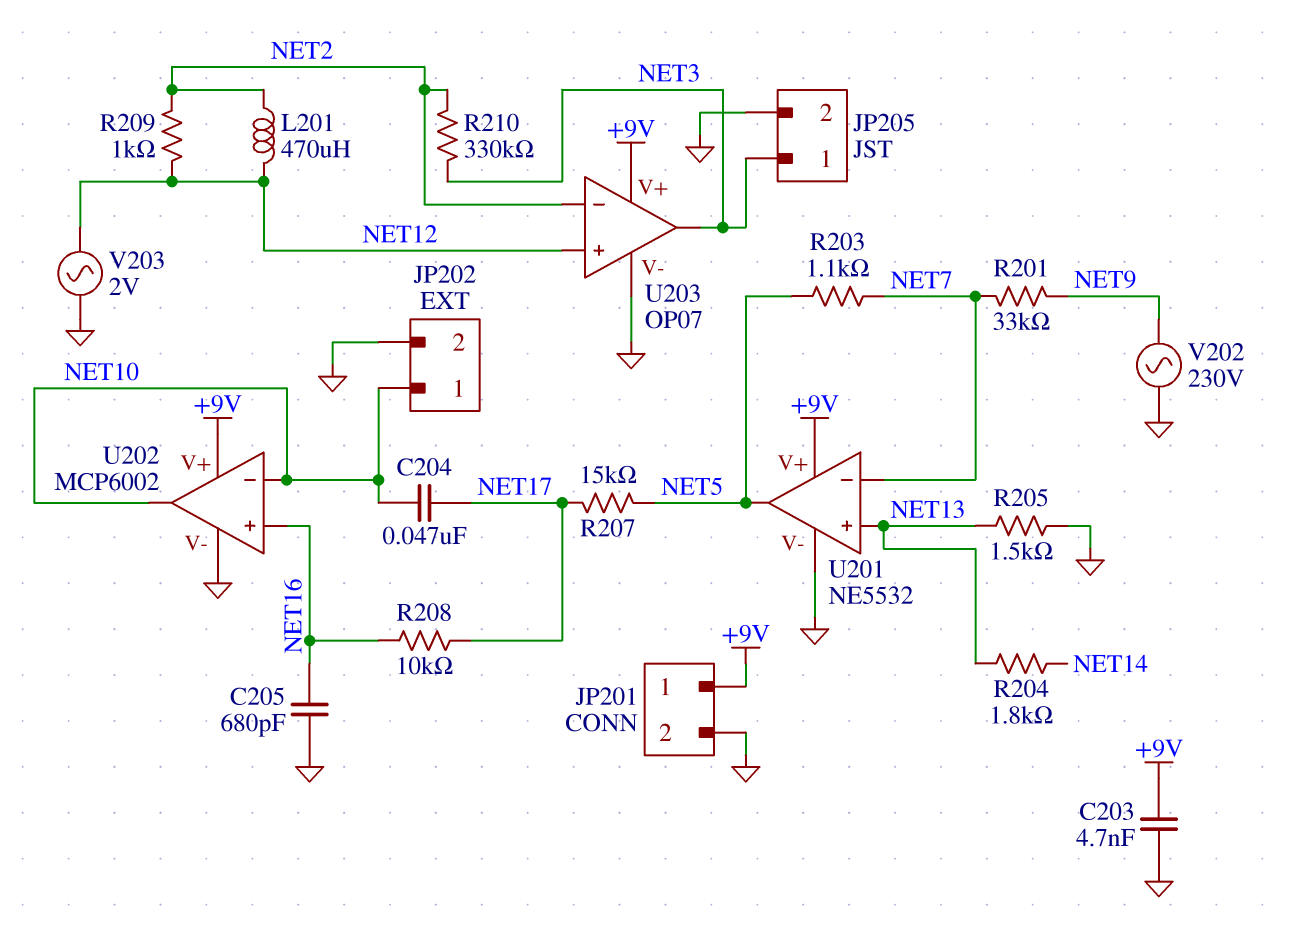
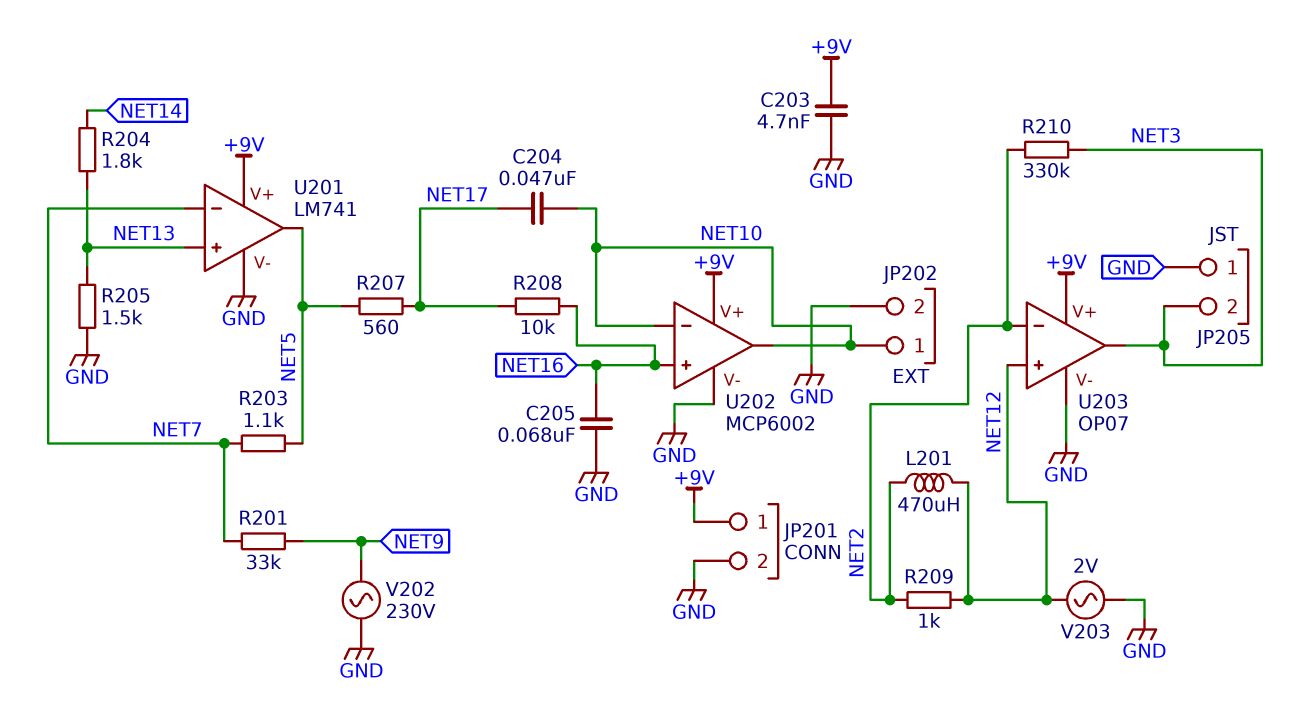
C205: 680pF (GND, NET16) -> 68nF (GND, NET16)
JP205 pin 1: NET3 -> GND
JP205 pin 2: GND -> NET3
R207: 15k (NET5, NET17) -> 560 (NET5, NET17)
U201: NE5532 -> LM741

